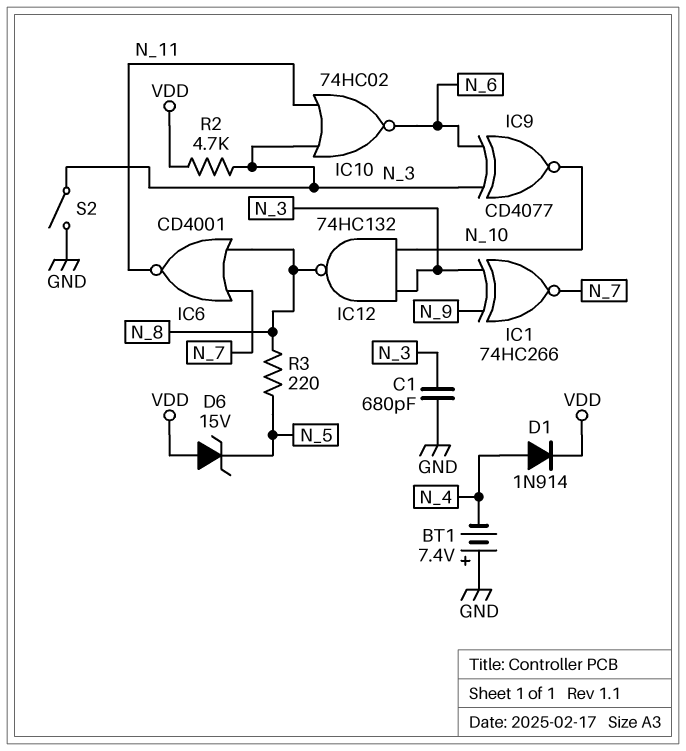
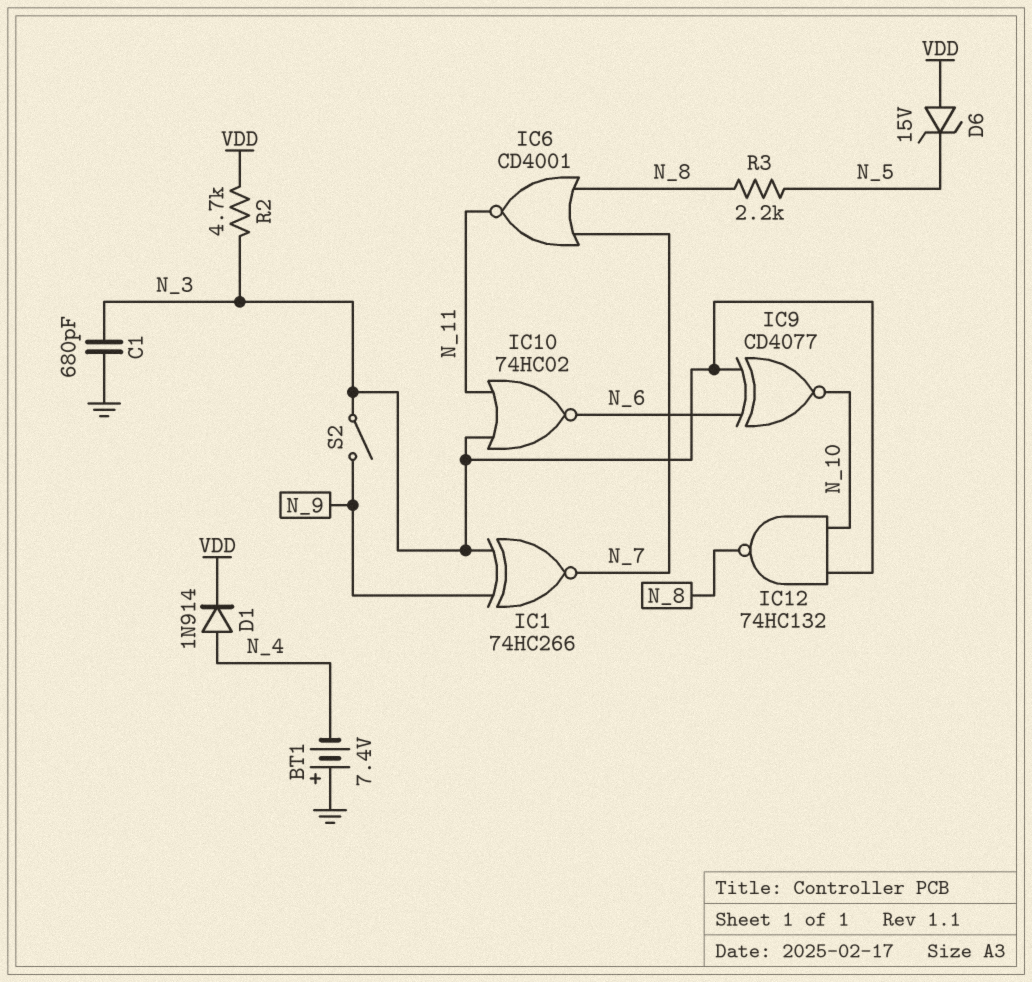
R3: 220 (N_5, N_8) -> 2.2k (N_5, N_8)
S2: switch (GND, N_3) -> switch (N_3, N_9)

